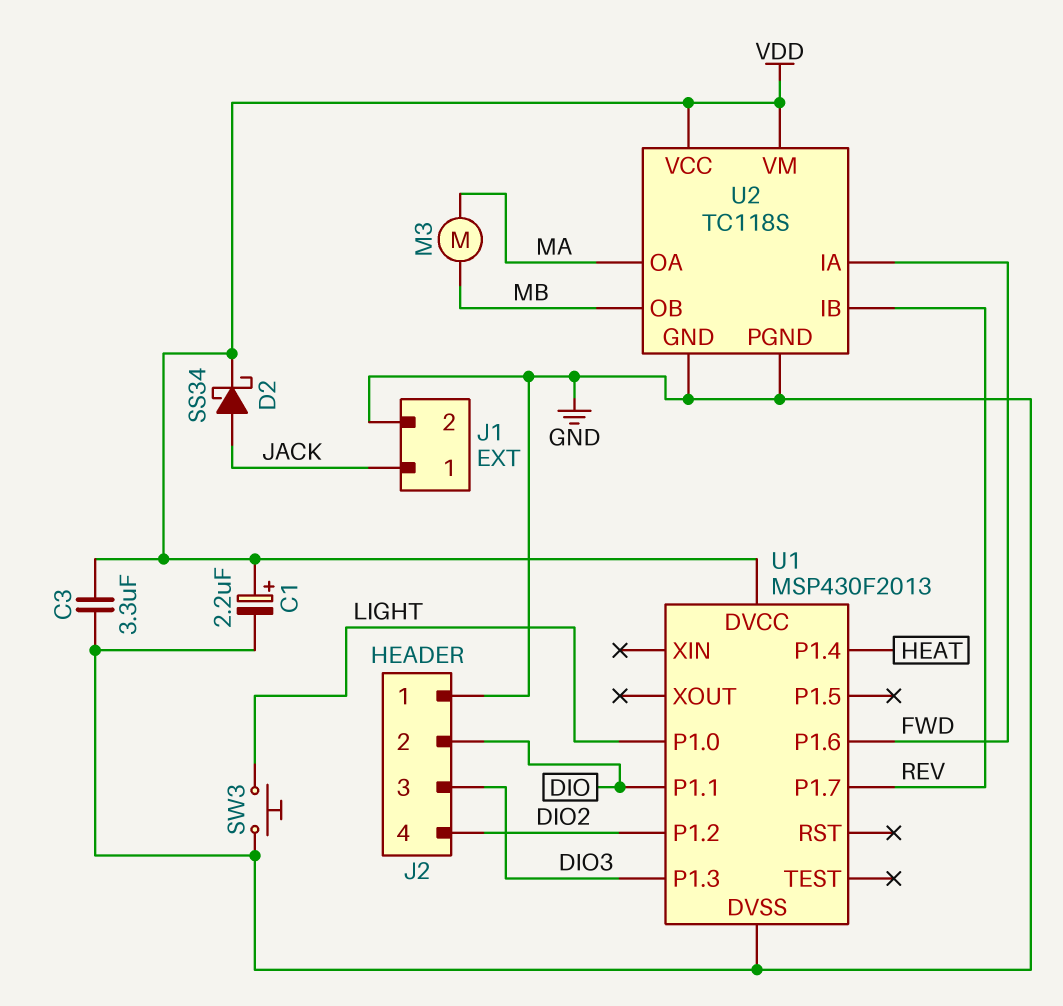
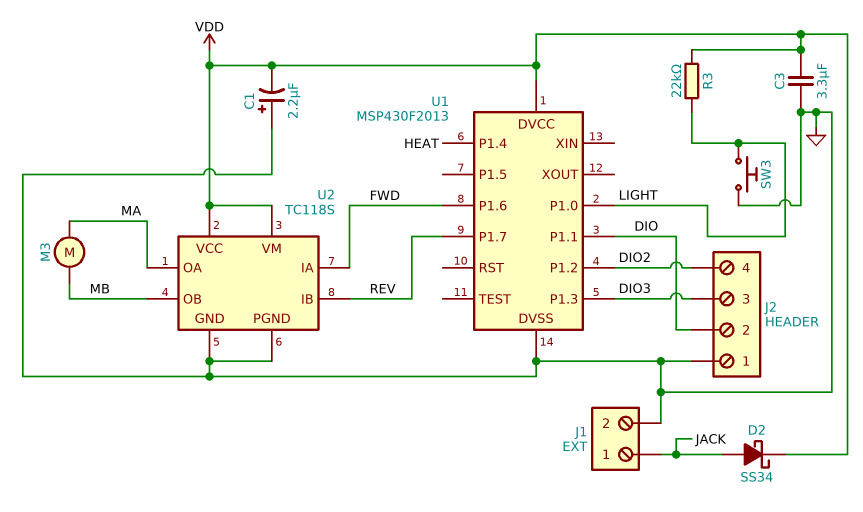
C1: 2.2uF (plus VDD, minus GND) -> 2.2uF (plus GND, minus VDD)
R3: none -> 22k (LIGHT, VDD)

